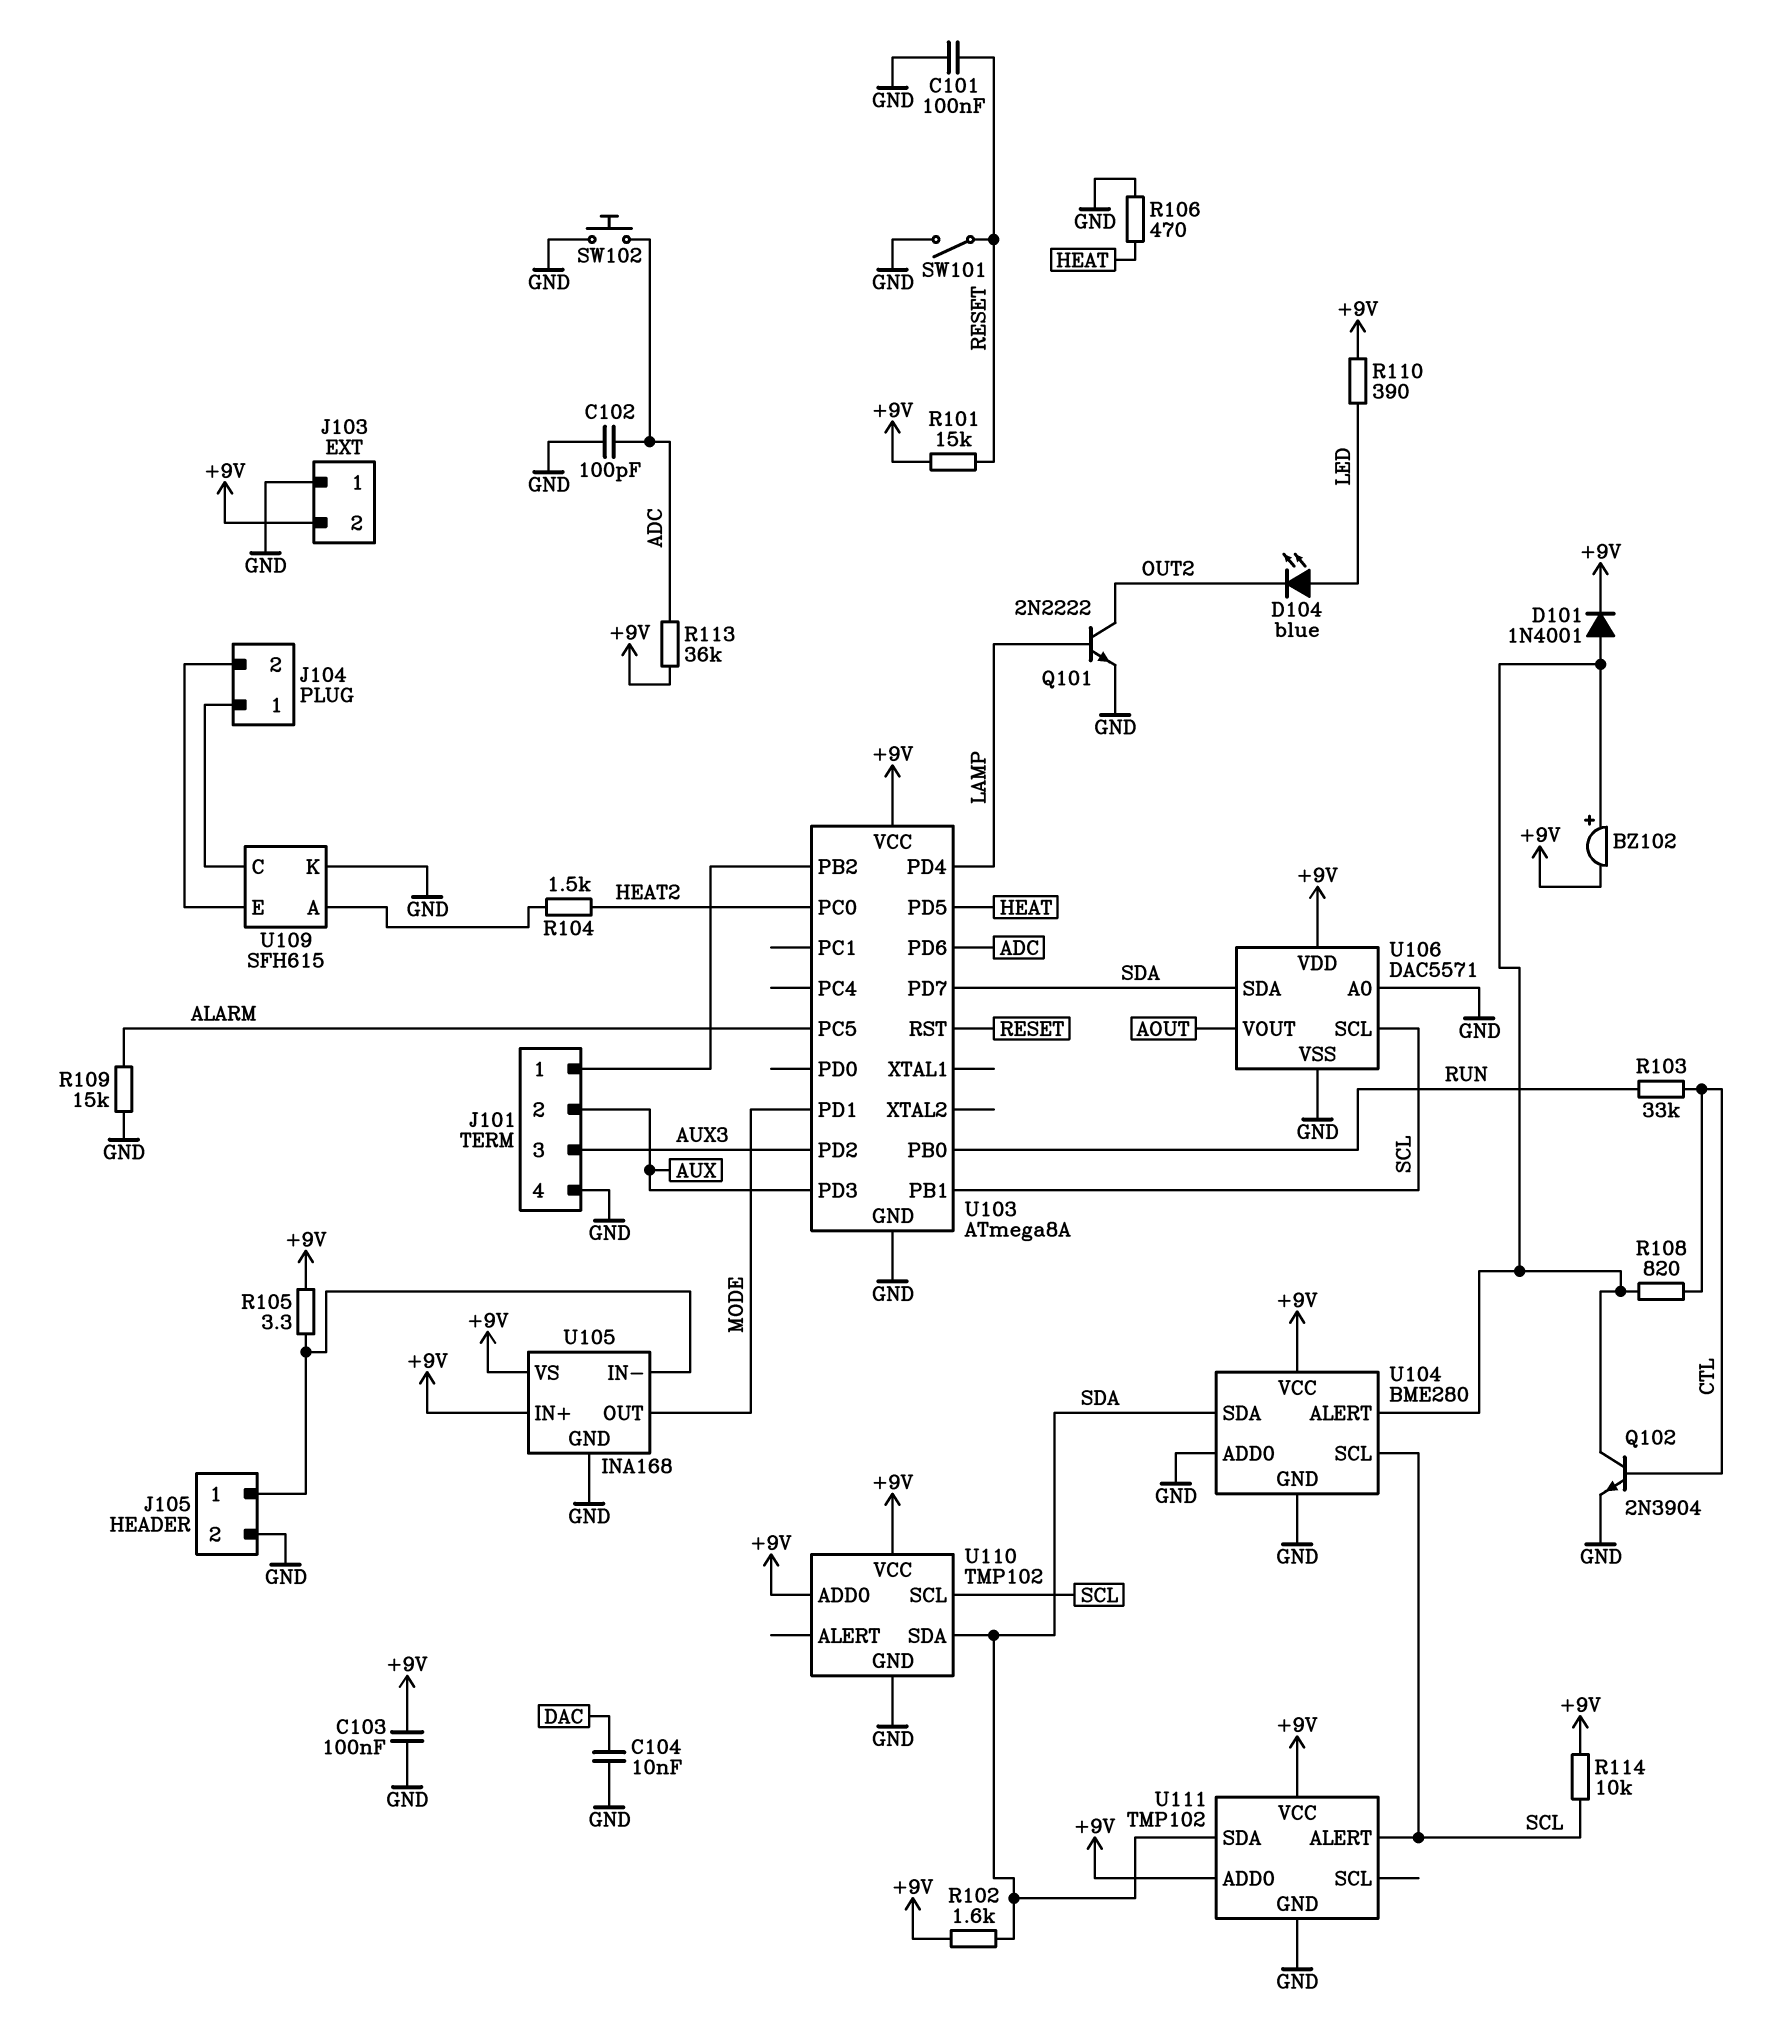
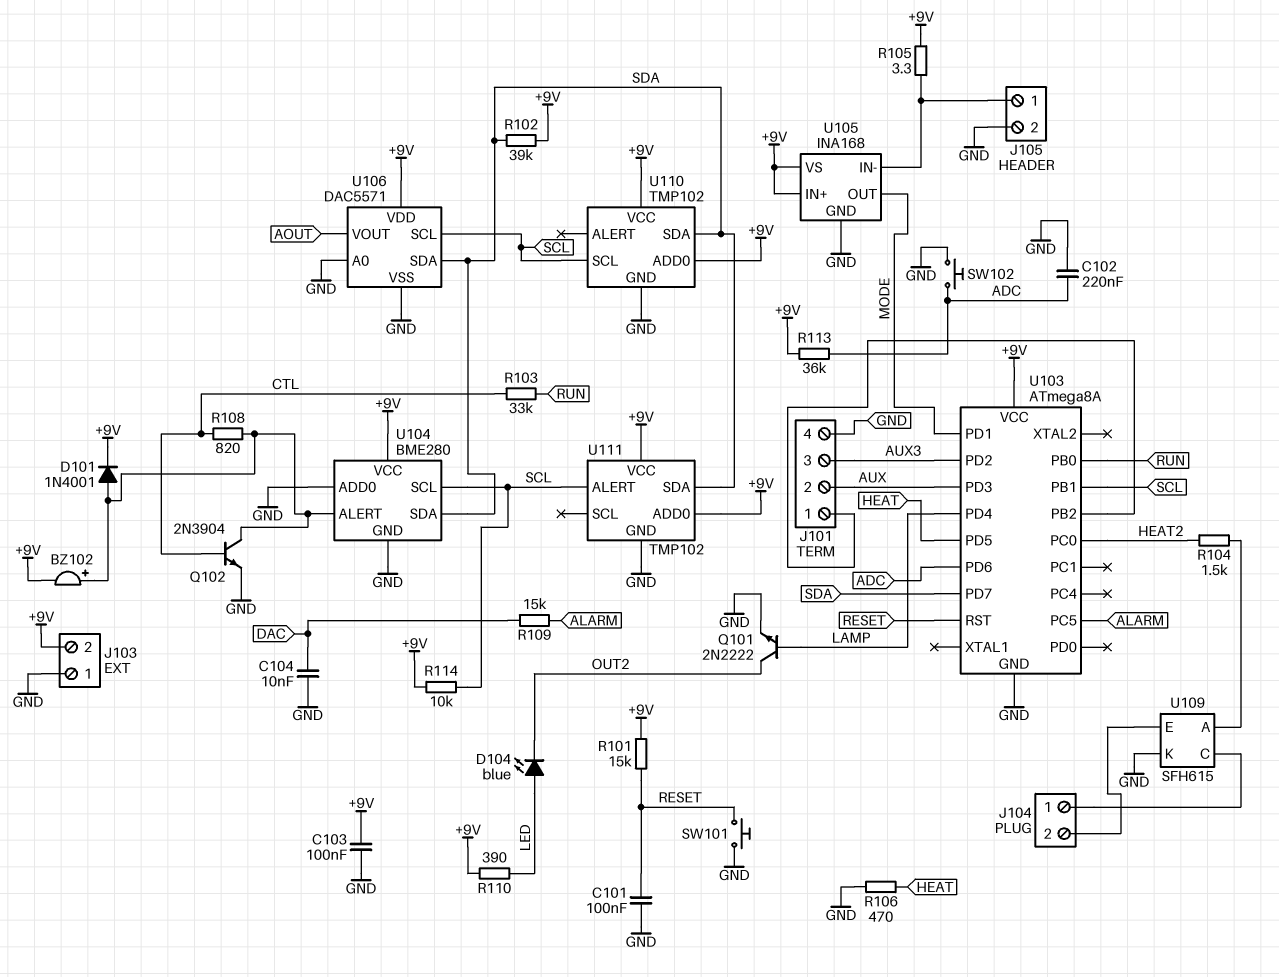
C102: 100pF (ADC, GND) -> 220nF (ADC, GND)
R102: 1.6k (+9V, SDA) -> 39k (+9V, SDA)
R109: 15k (ALARM, GND) -> 15k (ALARM, DAC)
SW101: switch (GND, RESET) -> button (GND, RESET)

